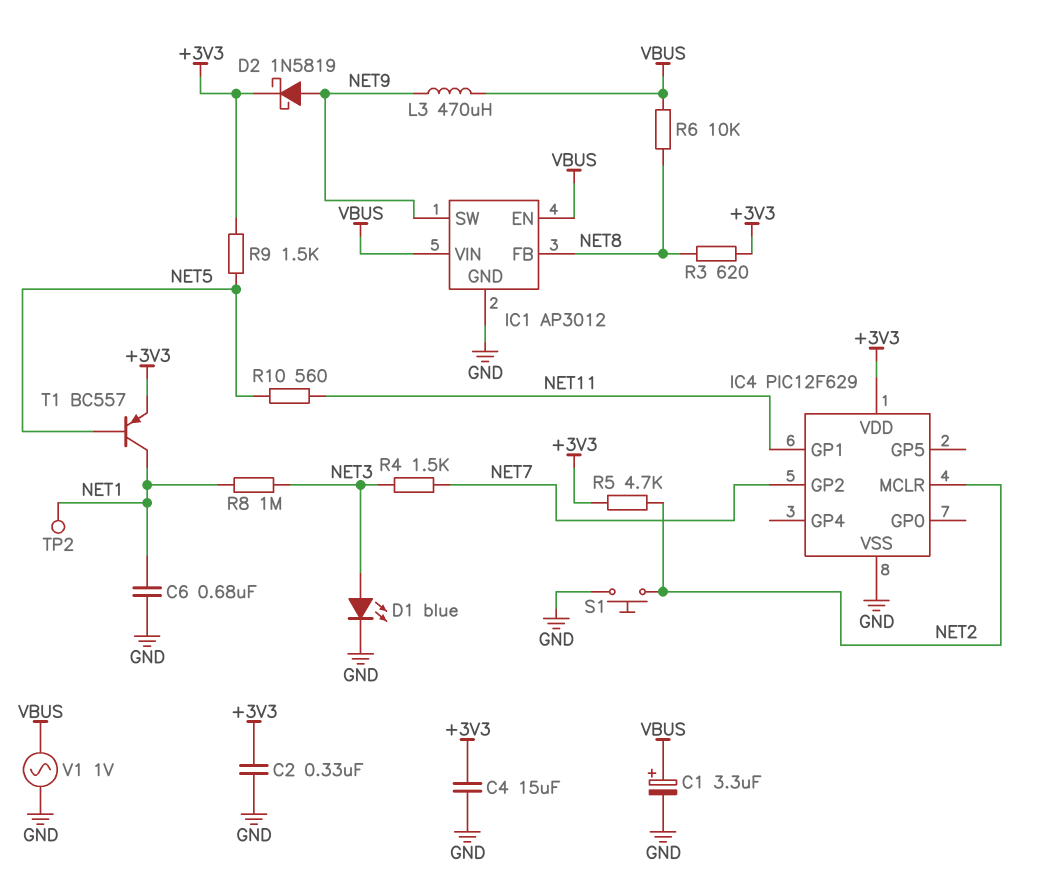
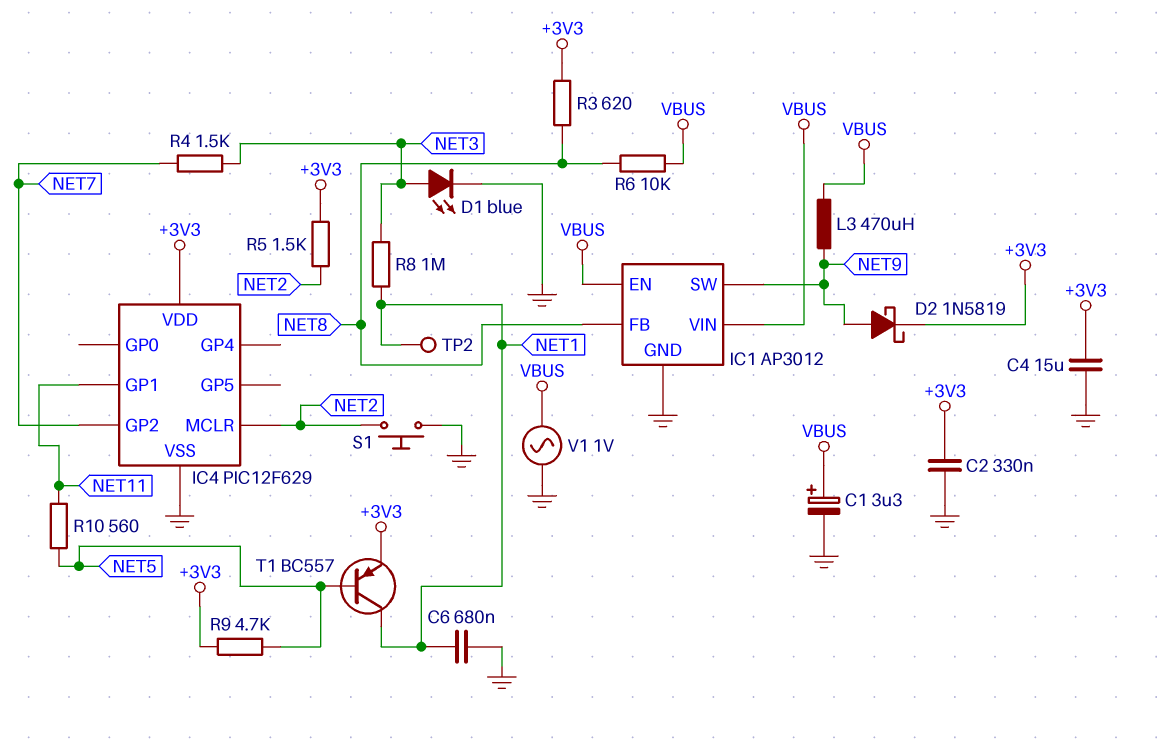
R5: 4.7k (+3V3, NET2) -> 1.5k (+3V3, NET2)
R9: 1.5k (+3V3, NET5) -> 4.7k (+3V3, NET5)

